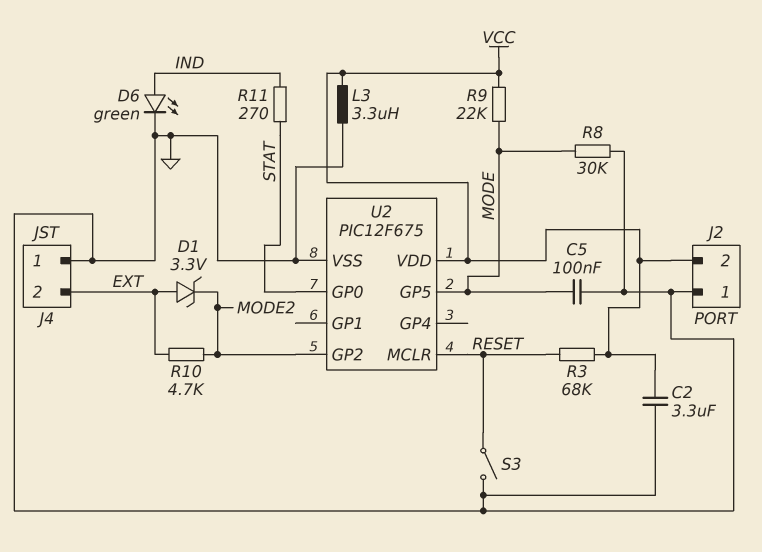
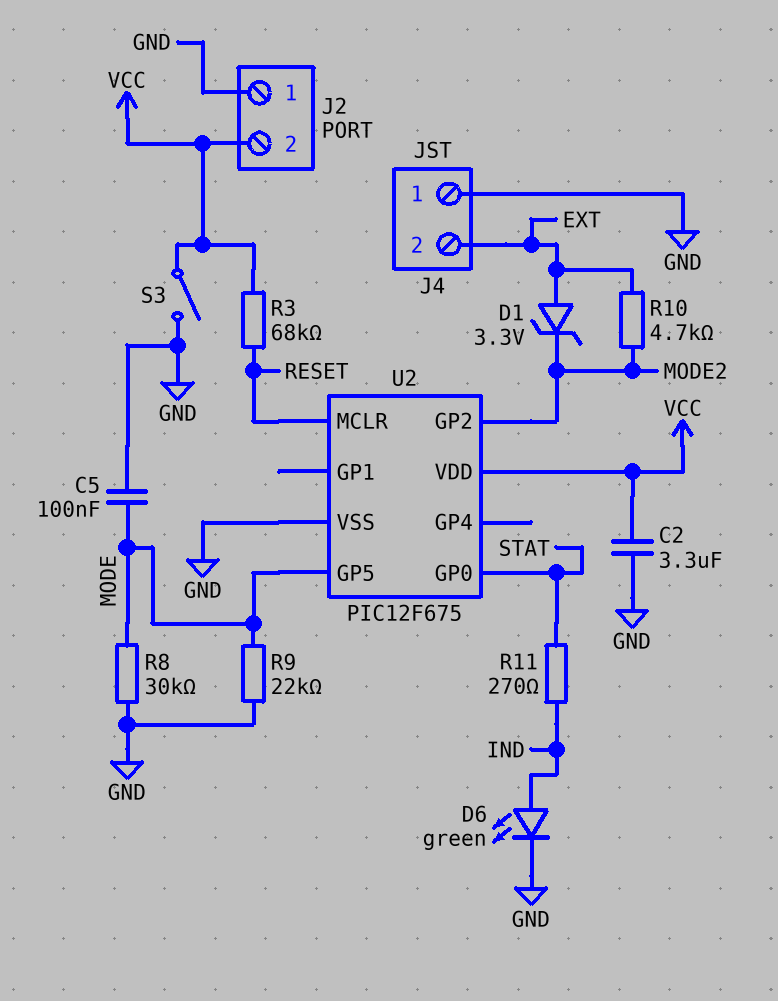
L3: 3.3uH (GND, VCC) -> none
R9: 22k (MODE, VCC) -> 22k (GND, MODE)
S3: switch (GND, RESET) -> switch (GND, VCC)

